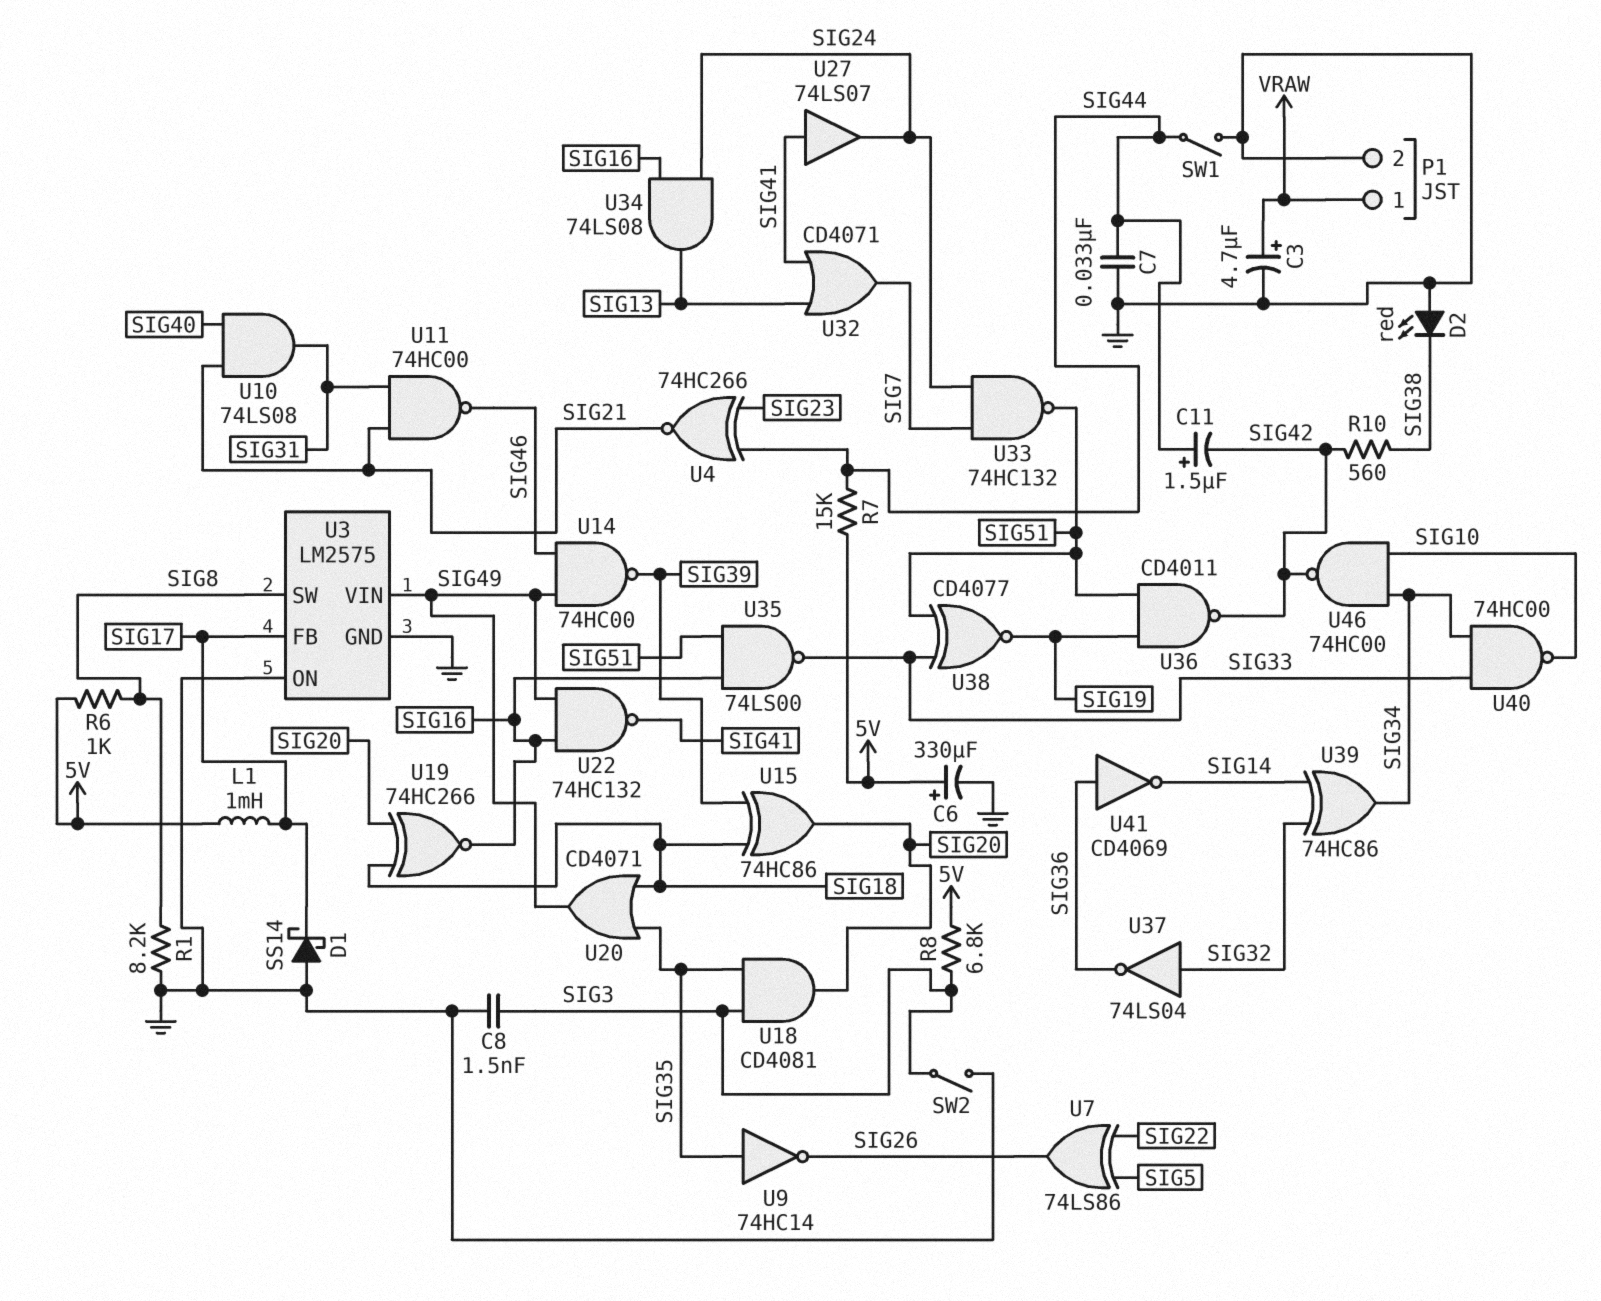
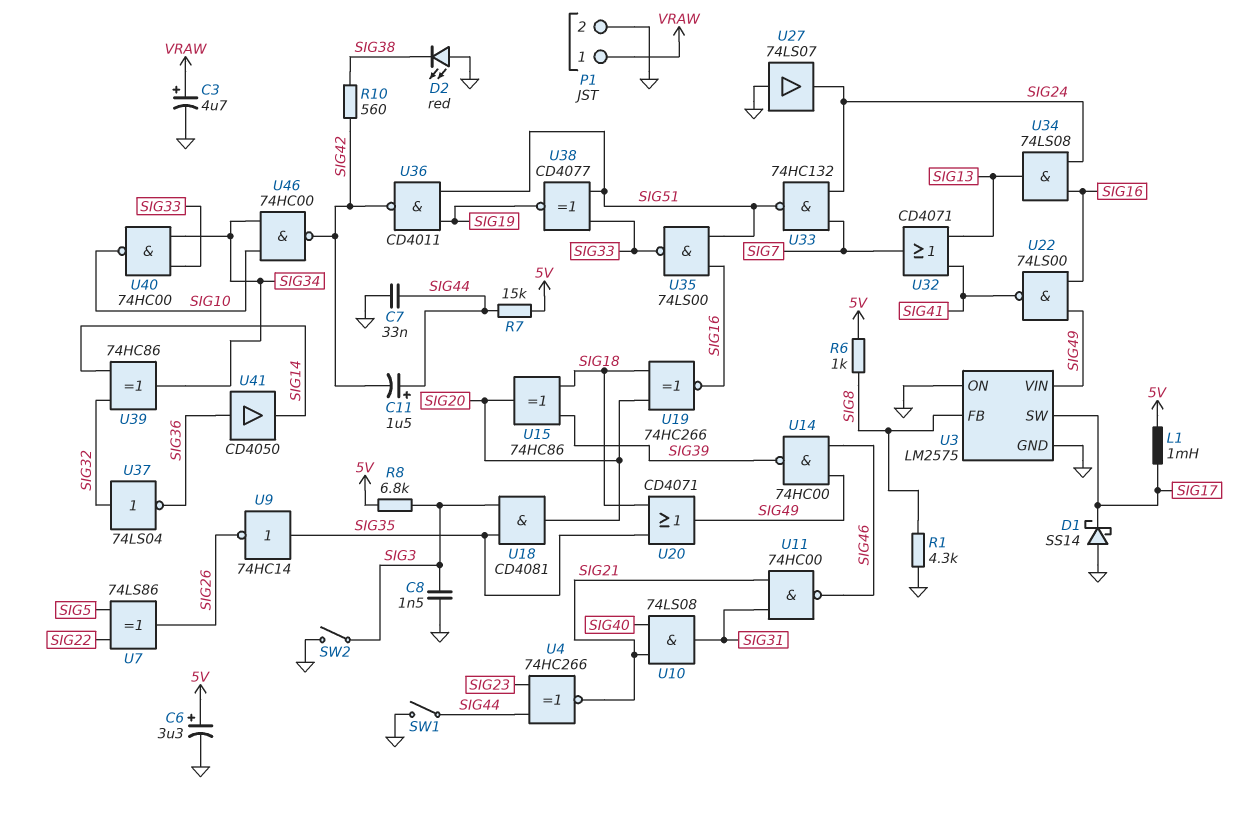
C6: 330uF (plus 5V, minus GND) -> 3.3uF (plus 5V, minus GND)
R1: 8.2k (GND, SIG8) -> 4.3k (GND, SIG8)
U3 pin FB: SIG17 -> SIG8
U3 pin SW: SIG8 -> SIG17
U22: NAND 74HC132 (in SIG16, in SIG49, out SIG41) -> NAND 74LS00 (in SIG16, in SIG49, out SIG41)
U27: buffer 74LS07 (in SIG41, out SIG24) -> buffer 74LS07 (in GND, out SIG24)
U41: NOT CD4069 (in SIG36, out SIG14) -> buffer CD4050 (in SIG36, out SIG14)

